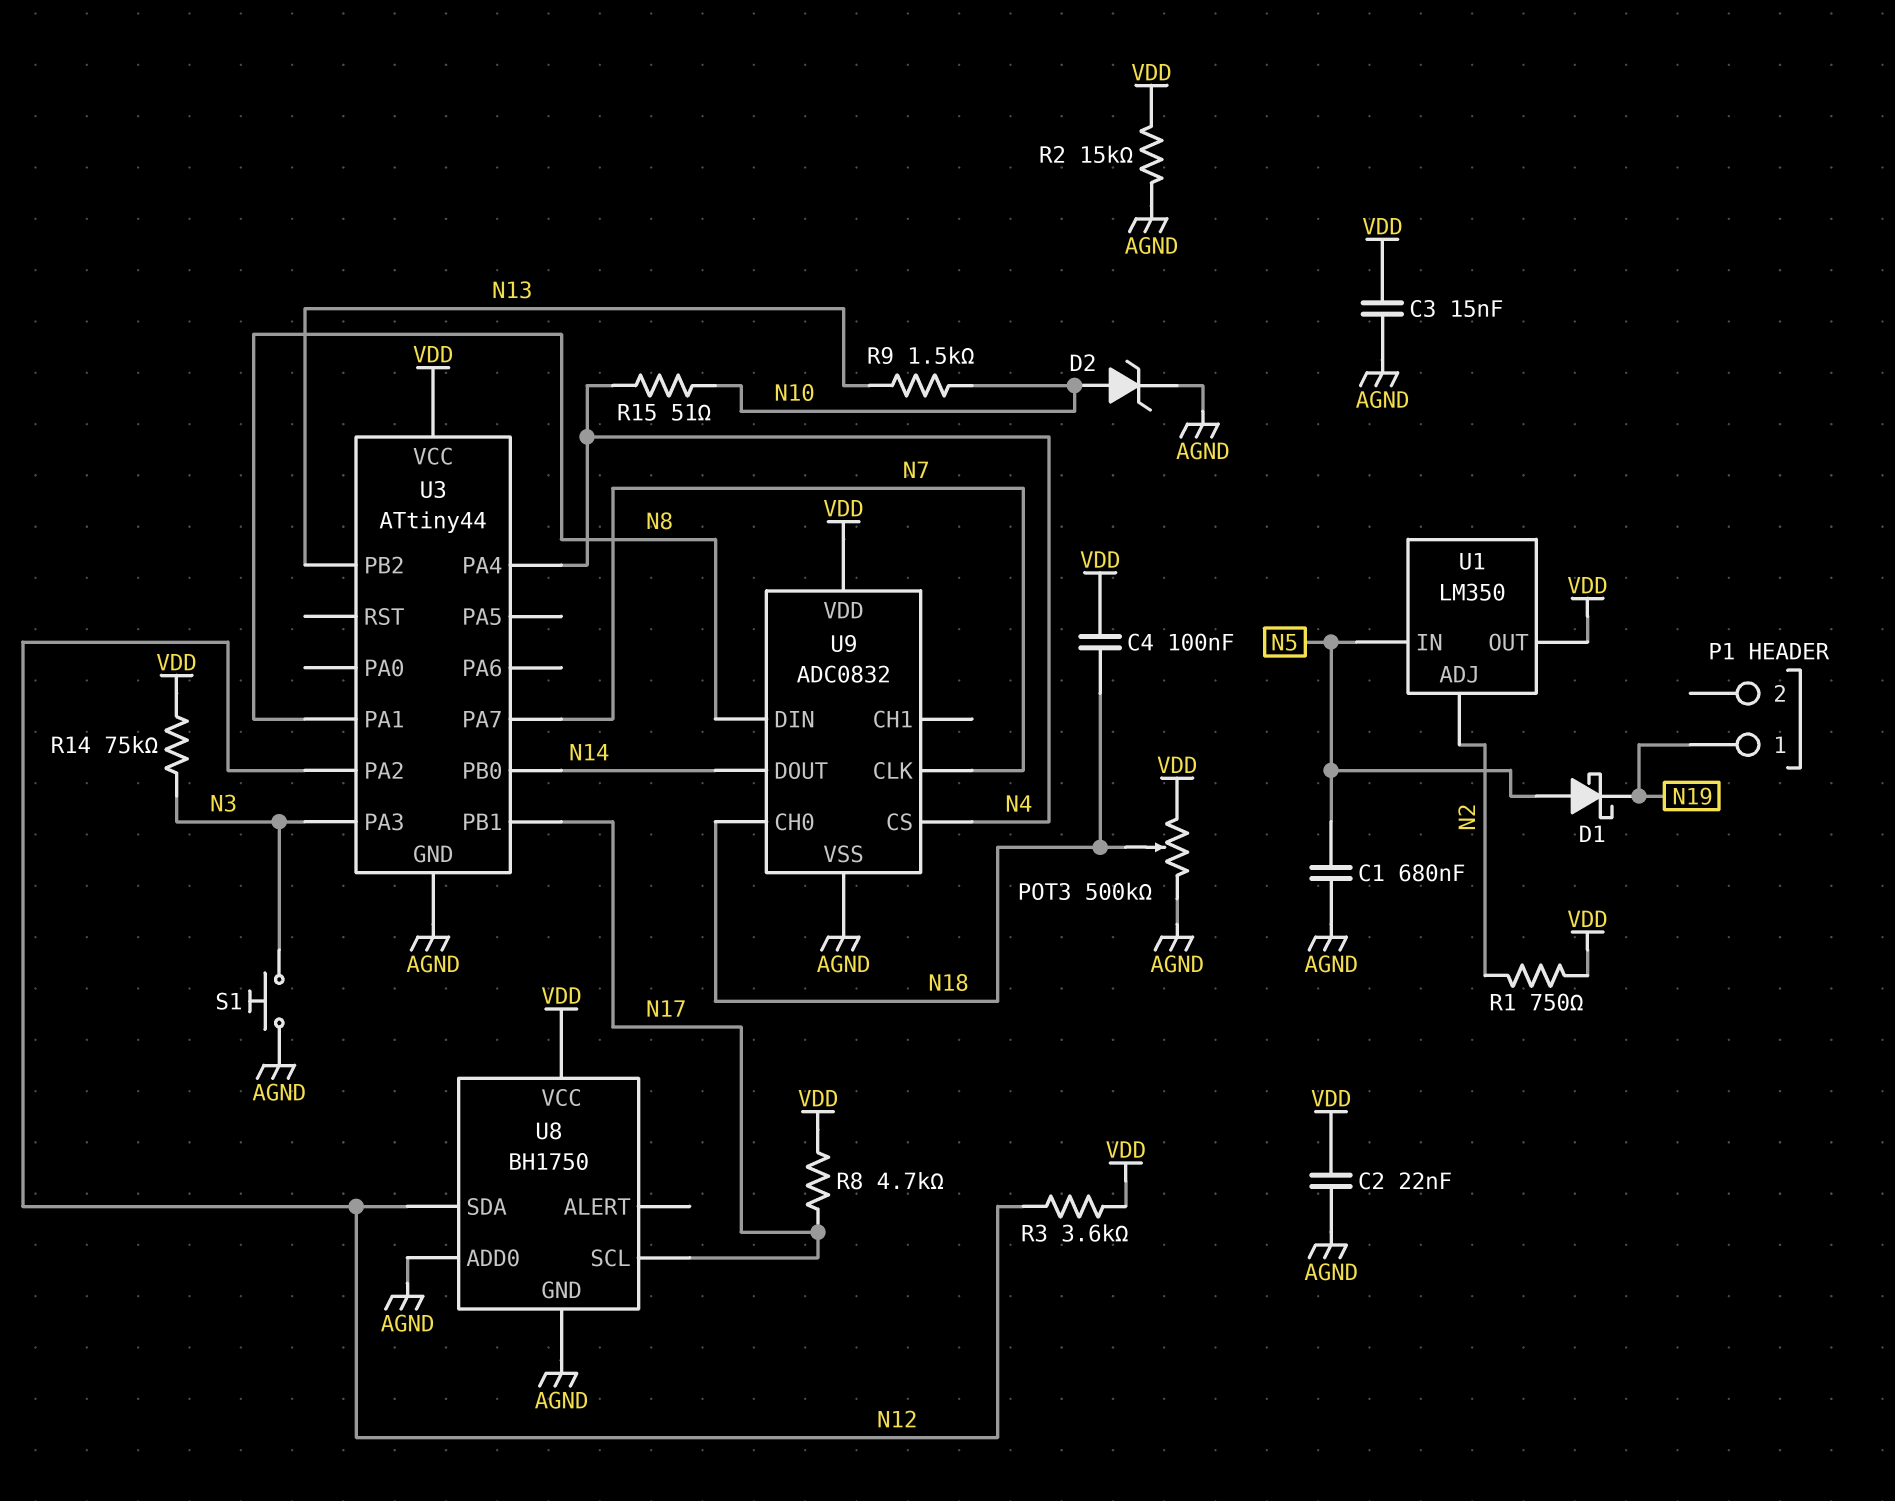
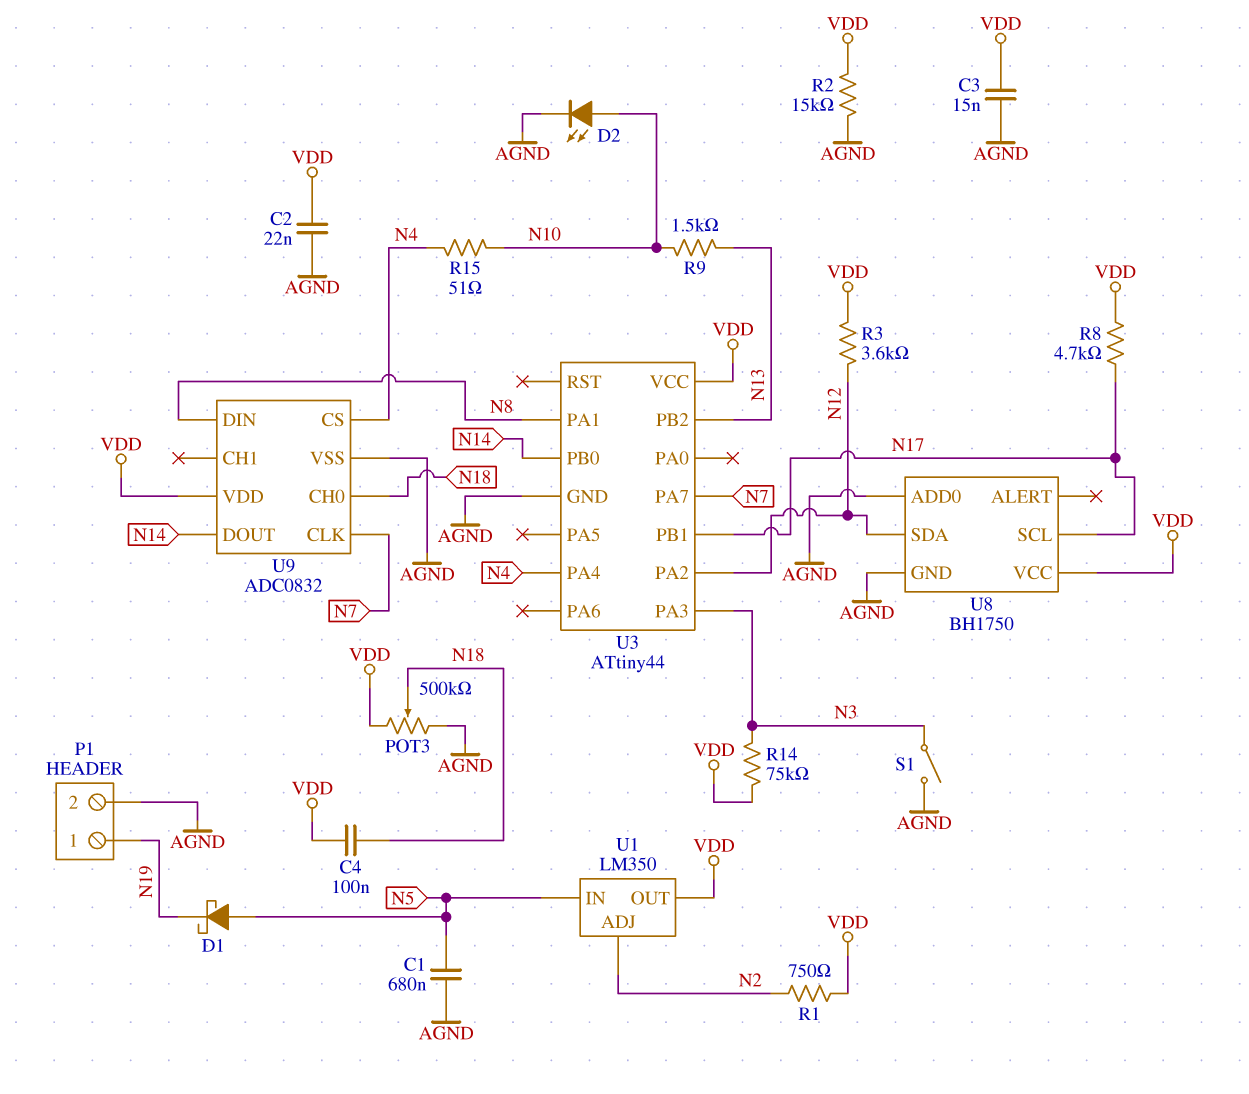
D2: zener (A N10, K AGND) -> LED (A N10, K AGND)
P1 pin 2: none -> AGND
S1: button (AGND, N3) -> switch (AGND, N3)

